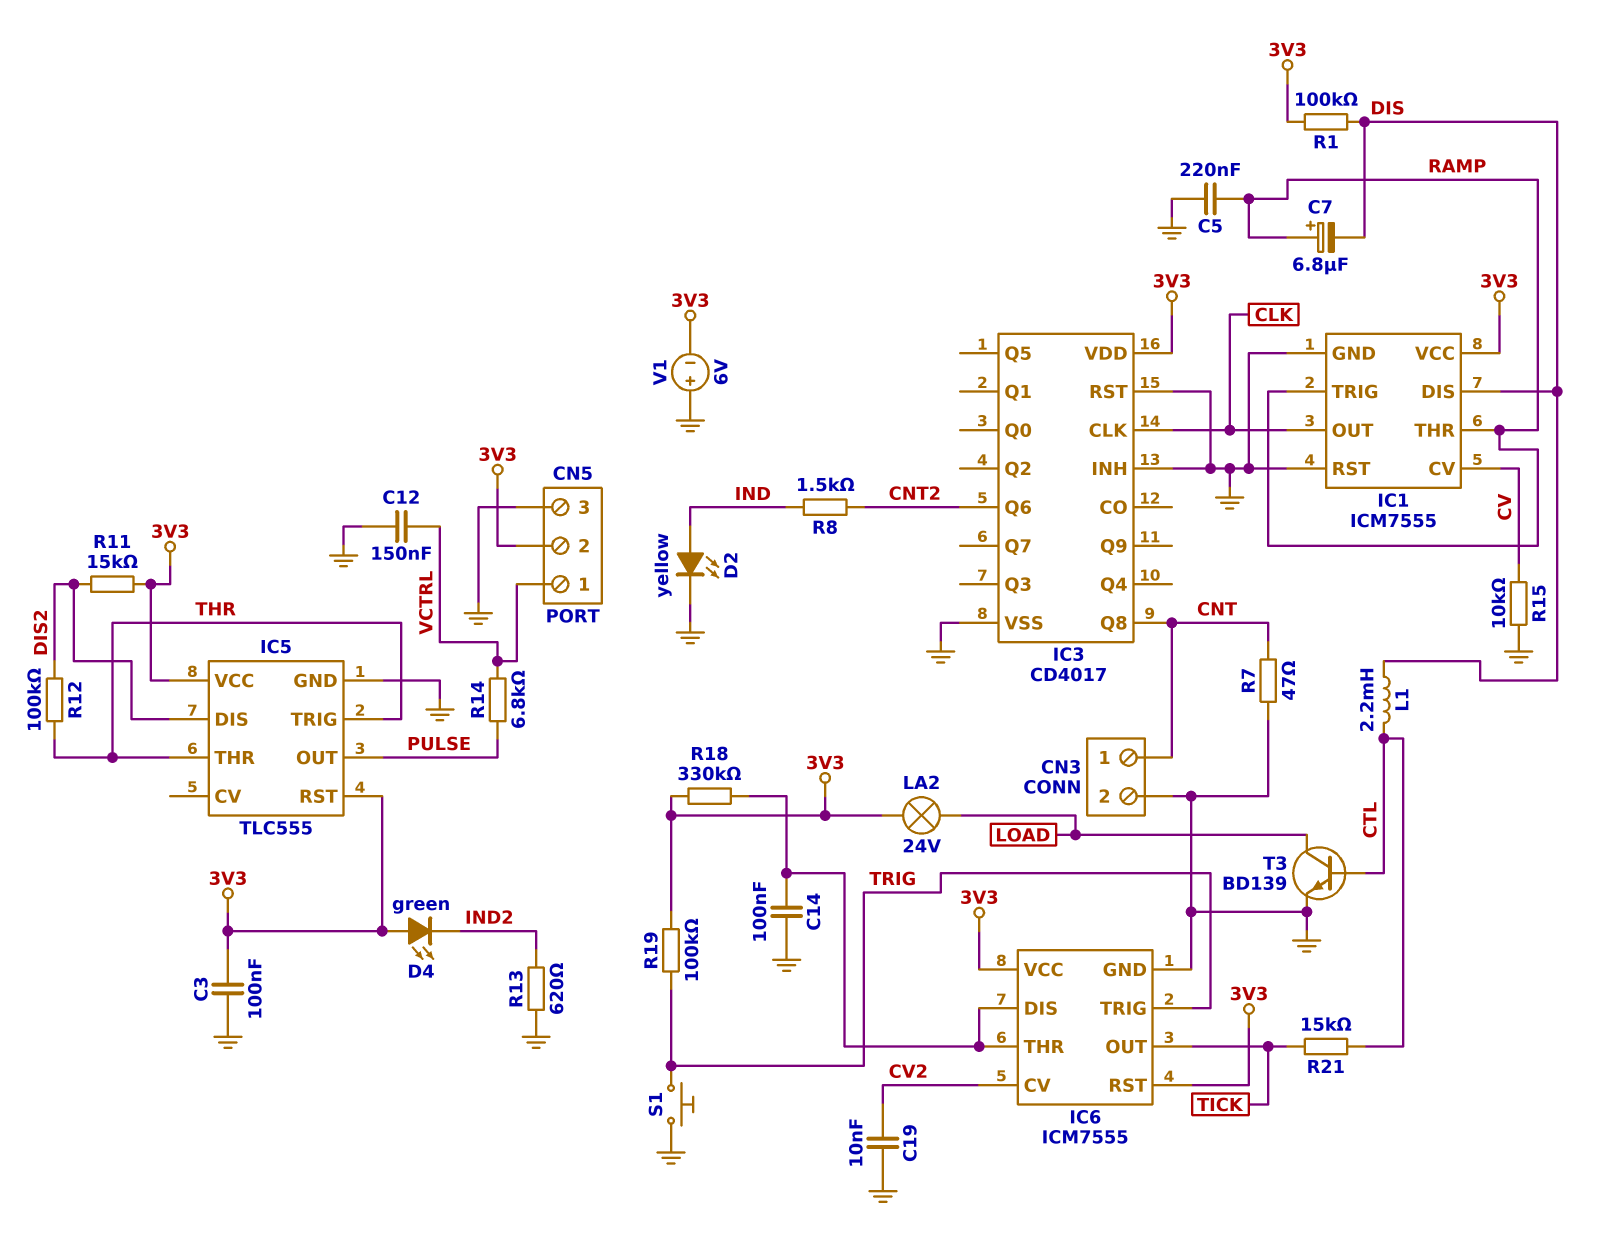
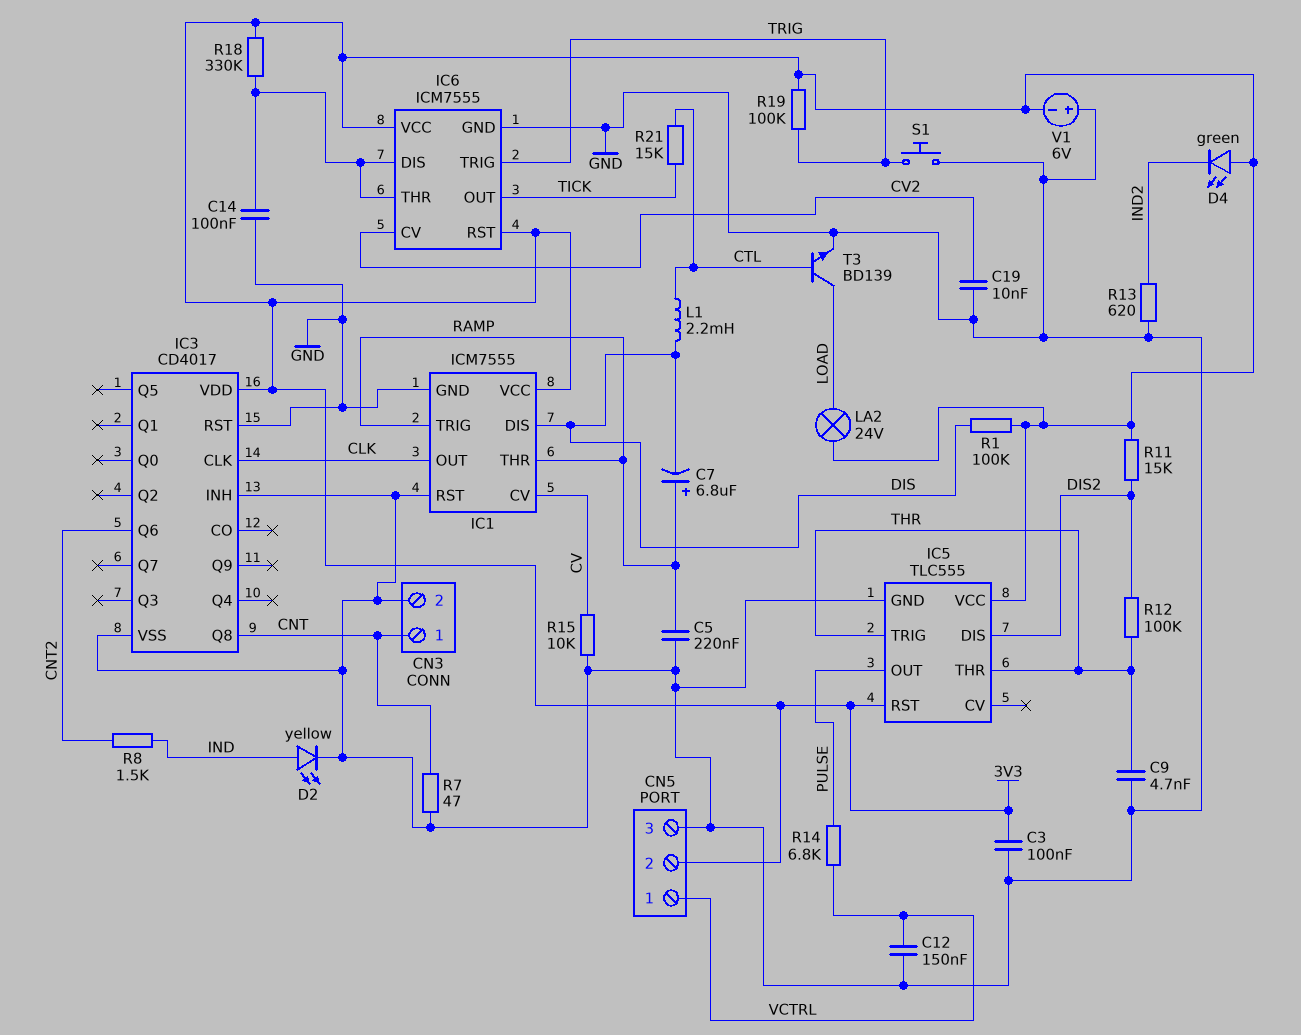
C9: none -> 4.7nF (GND, THR)

